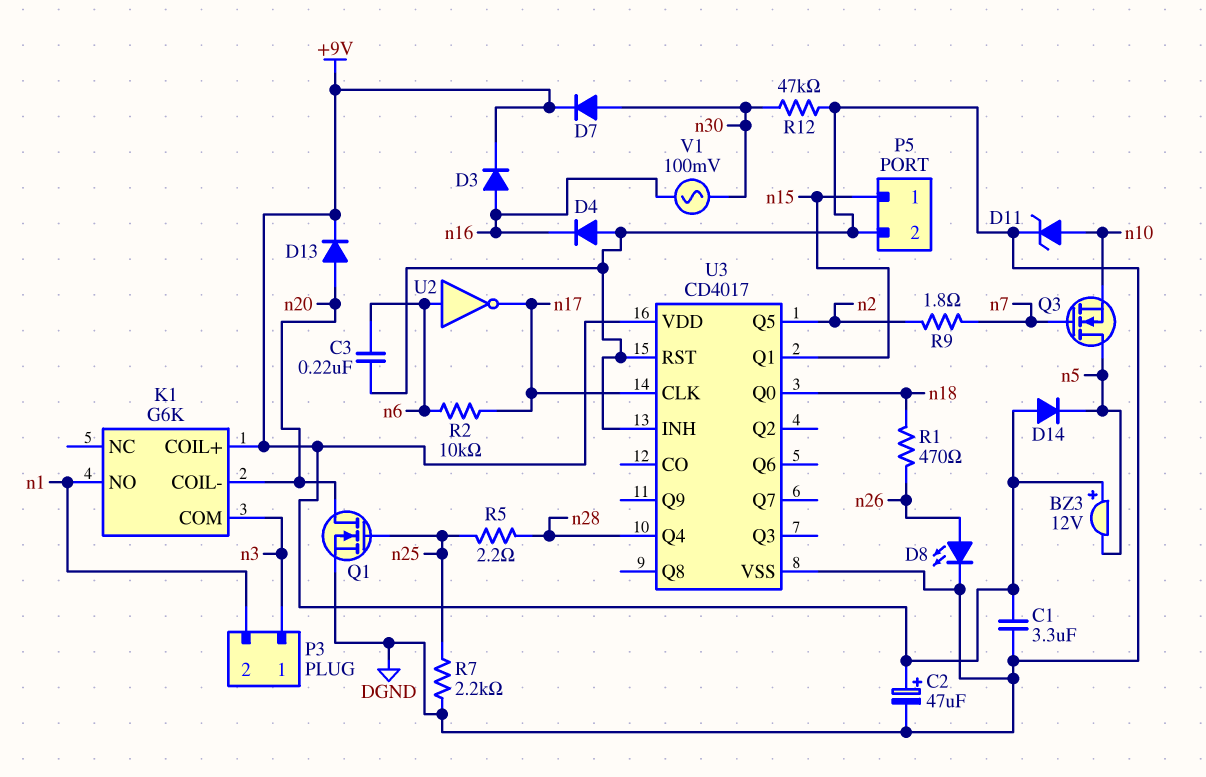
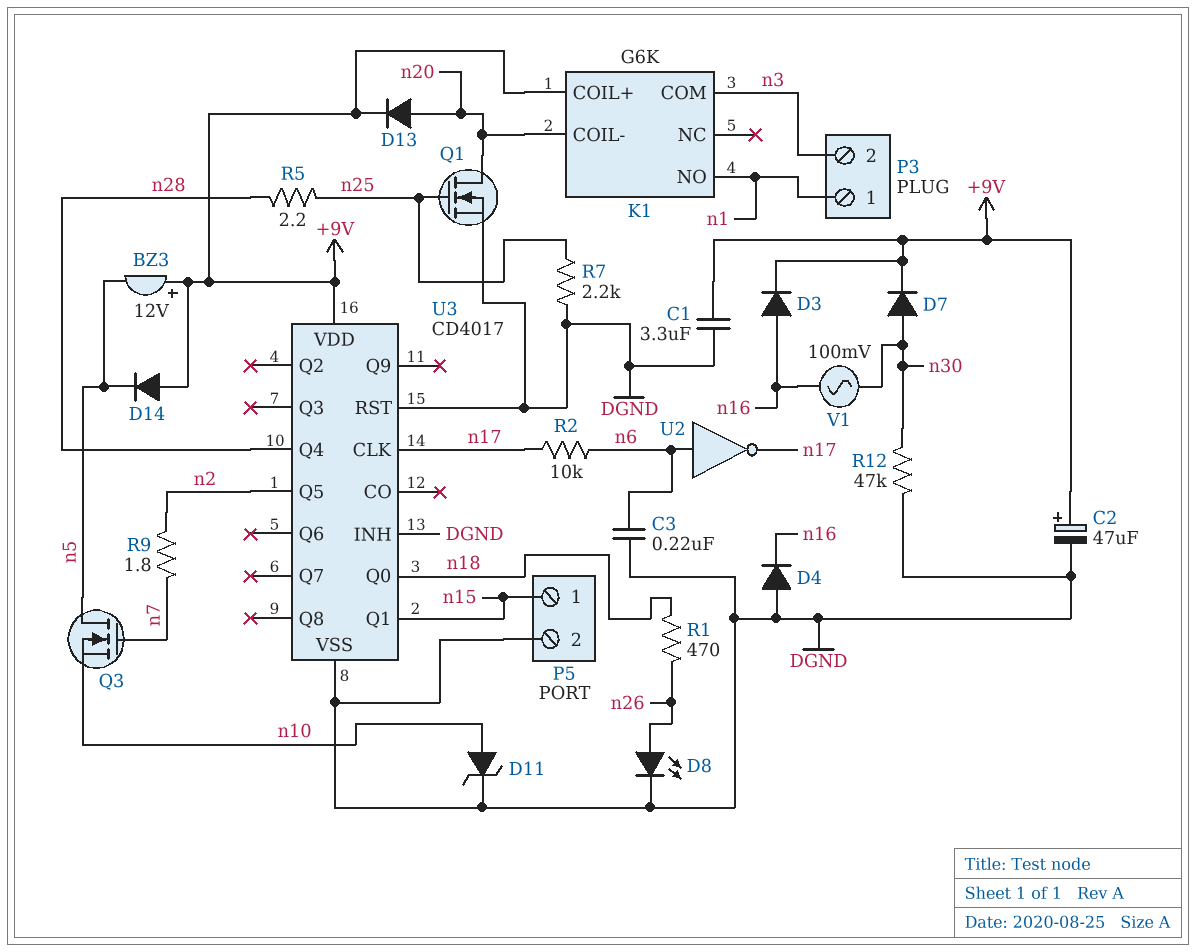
P3 pin 1: n3 -> n1
P3 pin 2: n1 -> n3

